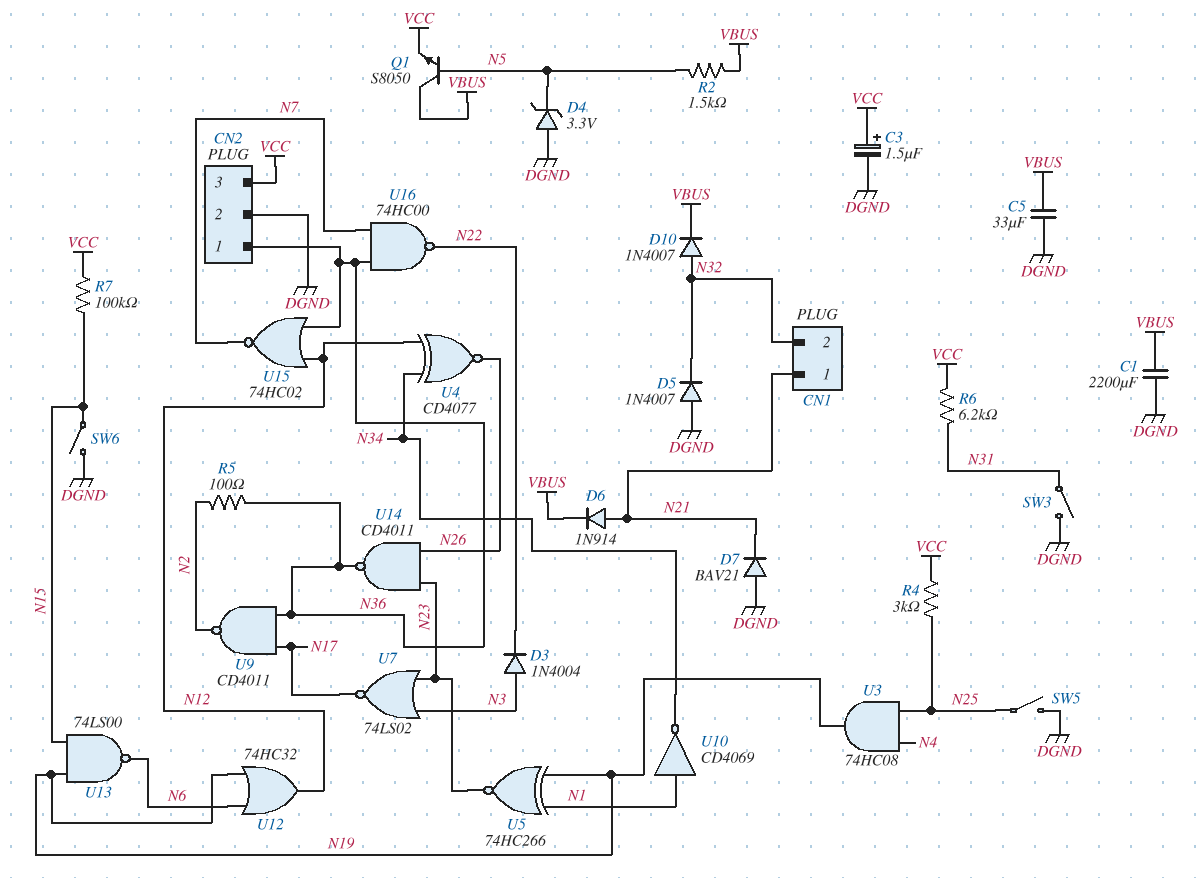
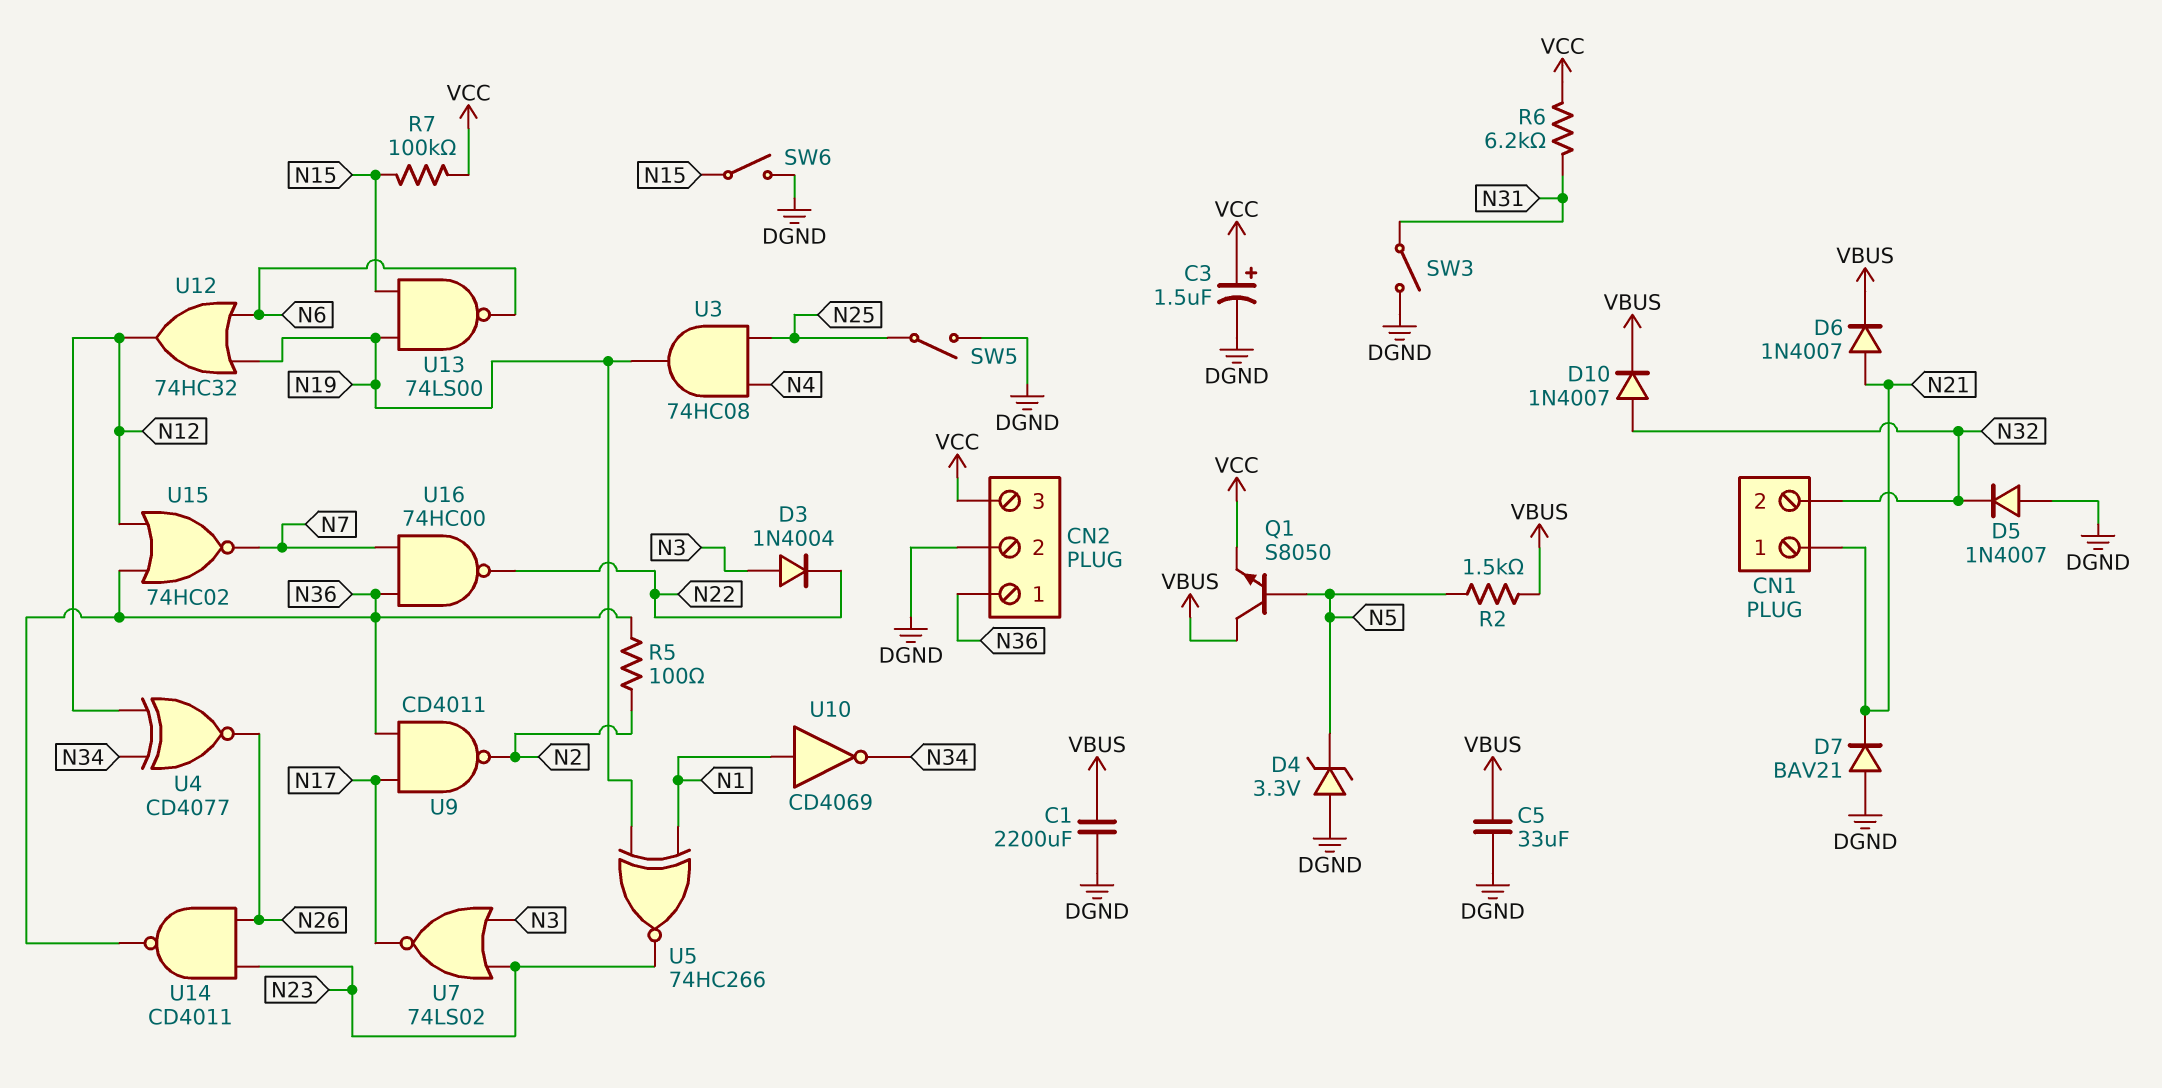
D6: diode 1N914 (A N21, K VBUS) -> diode 1N4007 (A N21, K VBUS)
R4: 3k (N25, VCC) -> none

